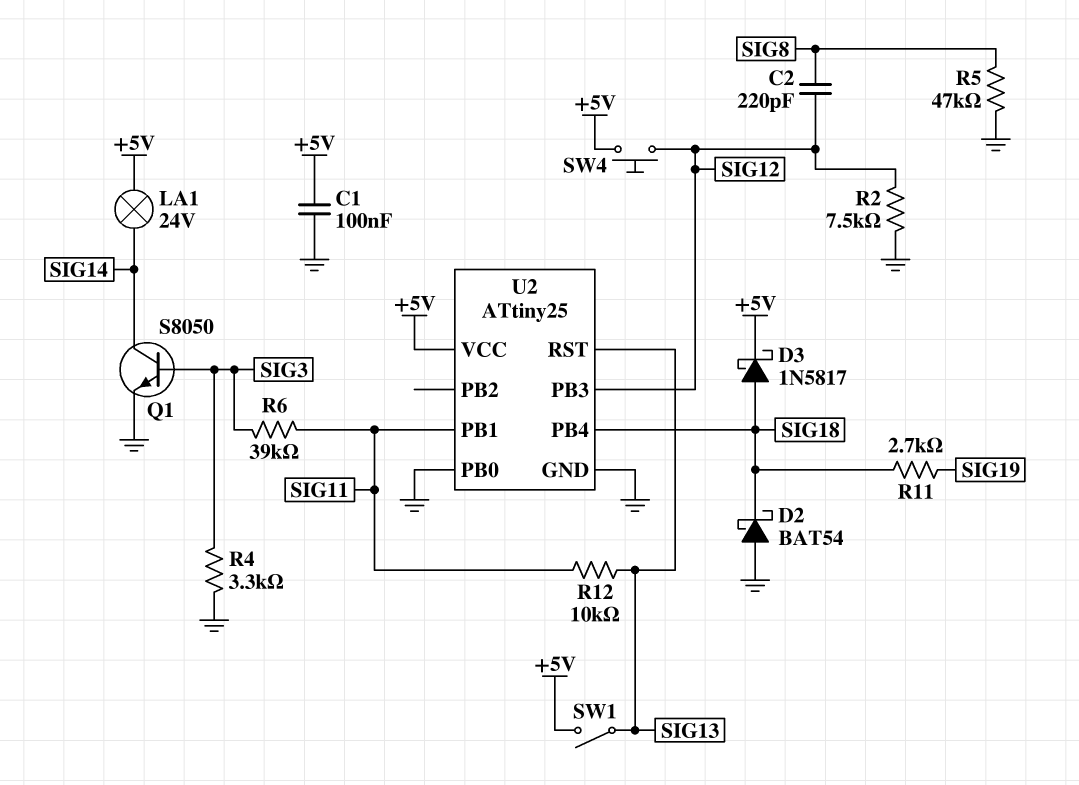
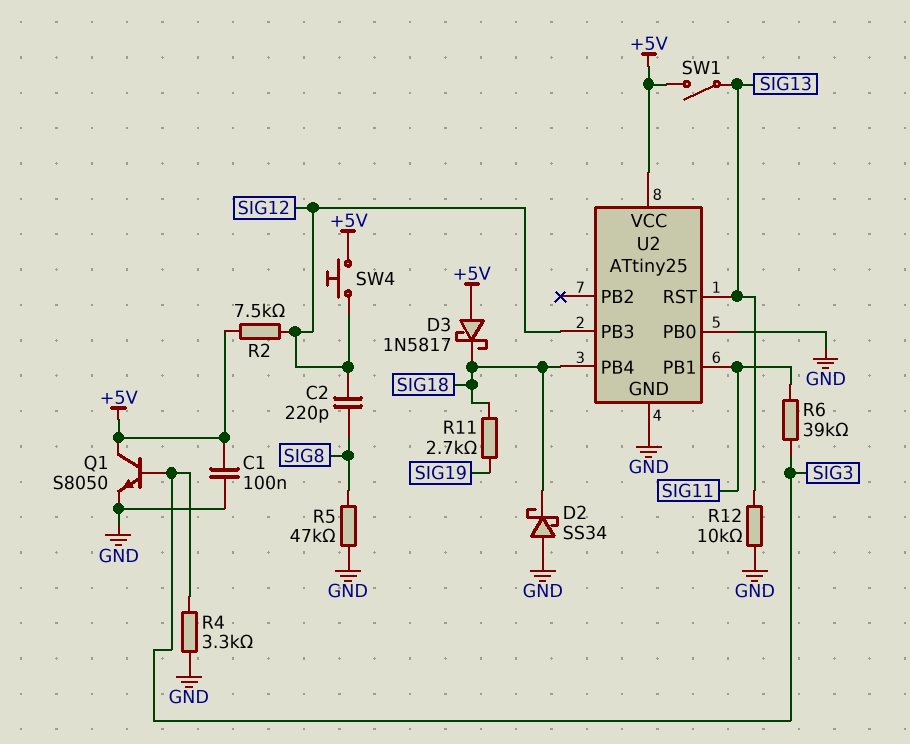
D2: schottky BAT54 (A GND, K SIG18) -> schottky SS34 (A GND, K SIG18)
D3: schottky 1N5817 (A SIG18, K +5V) -> schottky 1N5817 (A +5V, K SIG18)
LA1: lamp 24V (+5V, SIG14) -> none
Q1: NPN S8050 (B SIG3, C SIG14, E GND) -> NPN S8050 (B SIG3, C +5V, E GND)
R2: 7.5k (GND, SIG12) -> 7.5k (+5V, SIG12)
R12: 10k (SIG11, SIG13) -> 10k (GND, SIG13)

